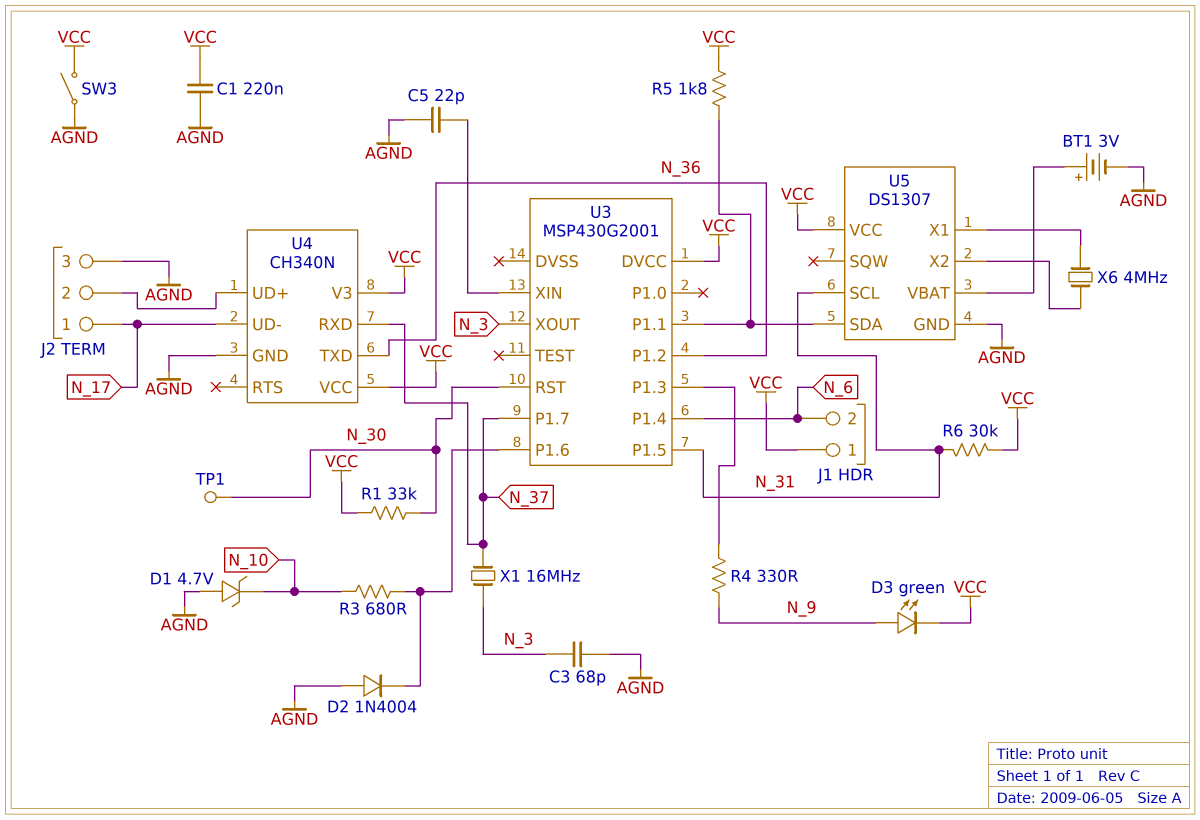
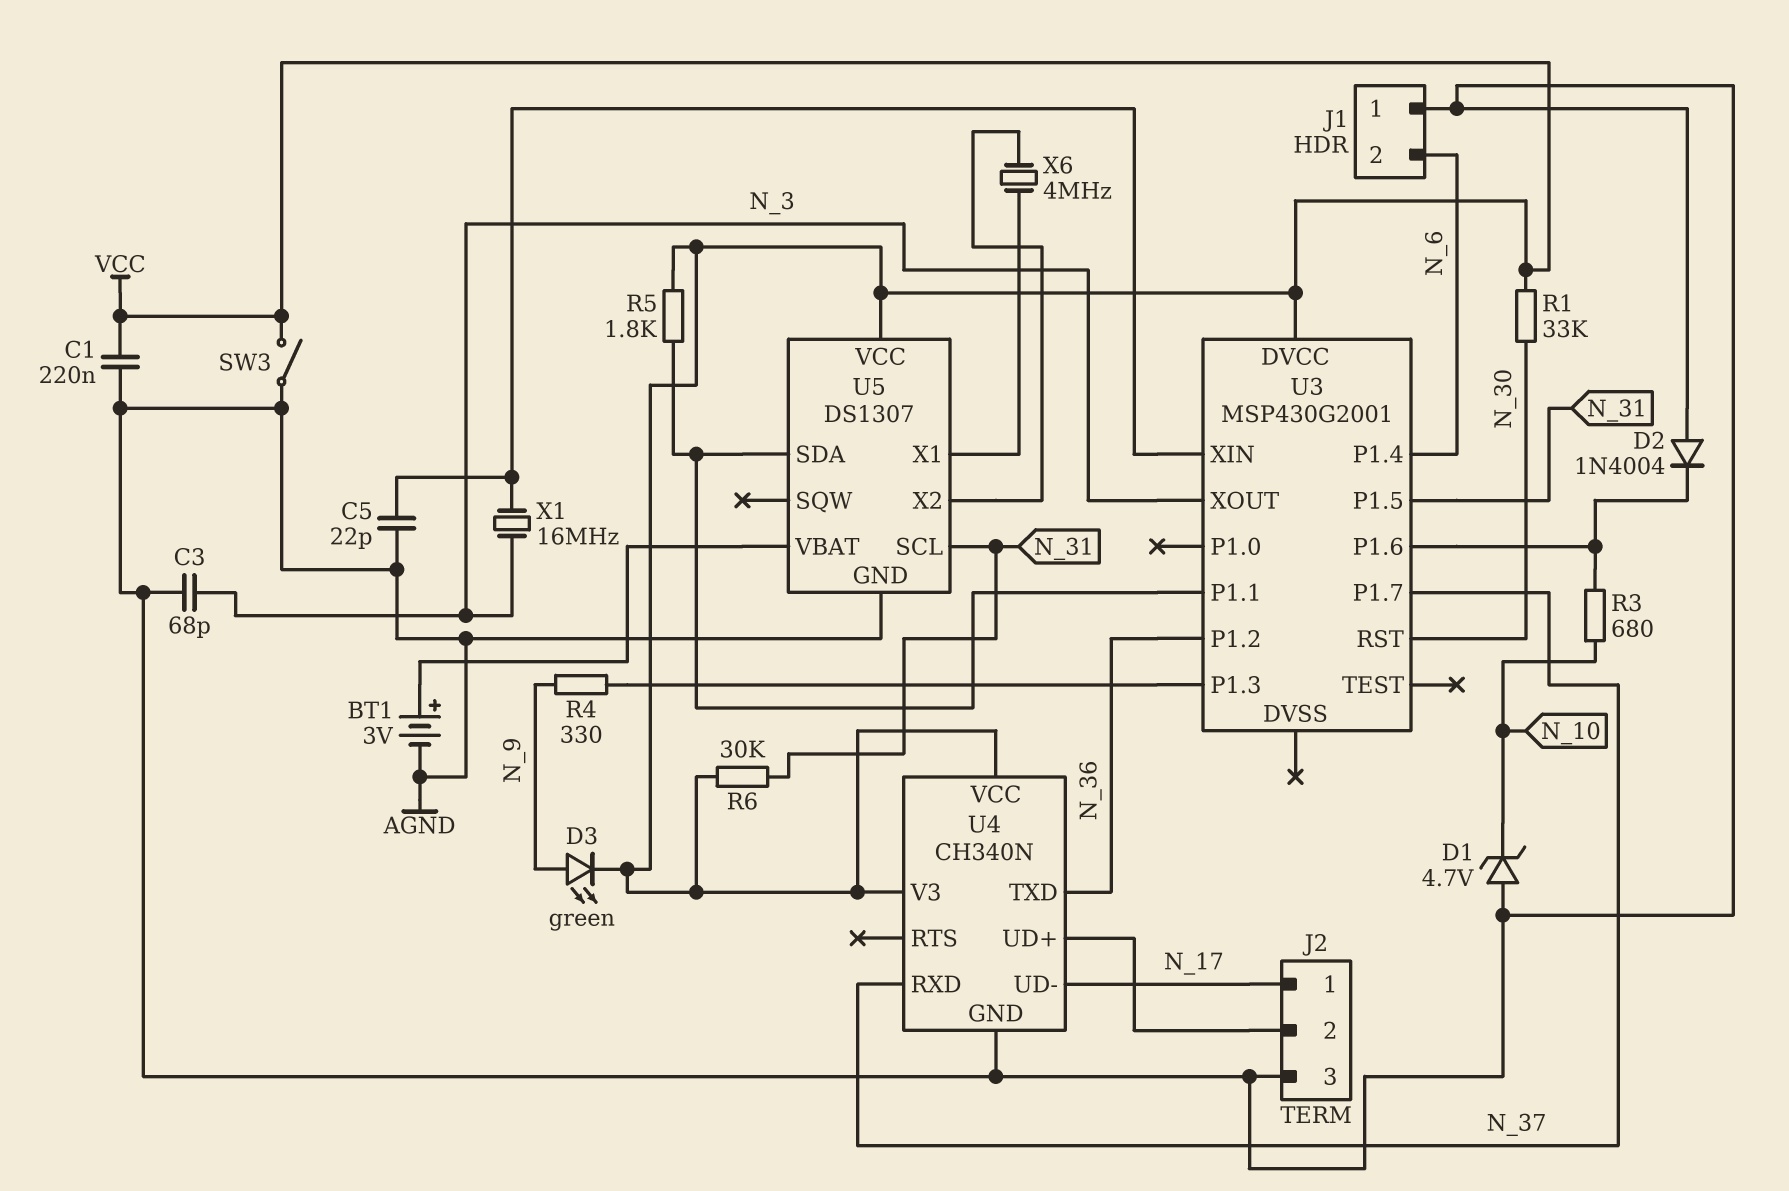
J1 pin 1: VCC -> AGND
TP1: test point (N_30) -> none
X1: 16MHz (N_3, N_37) -> 16MHz (N_3, U3/XIN)

